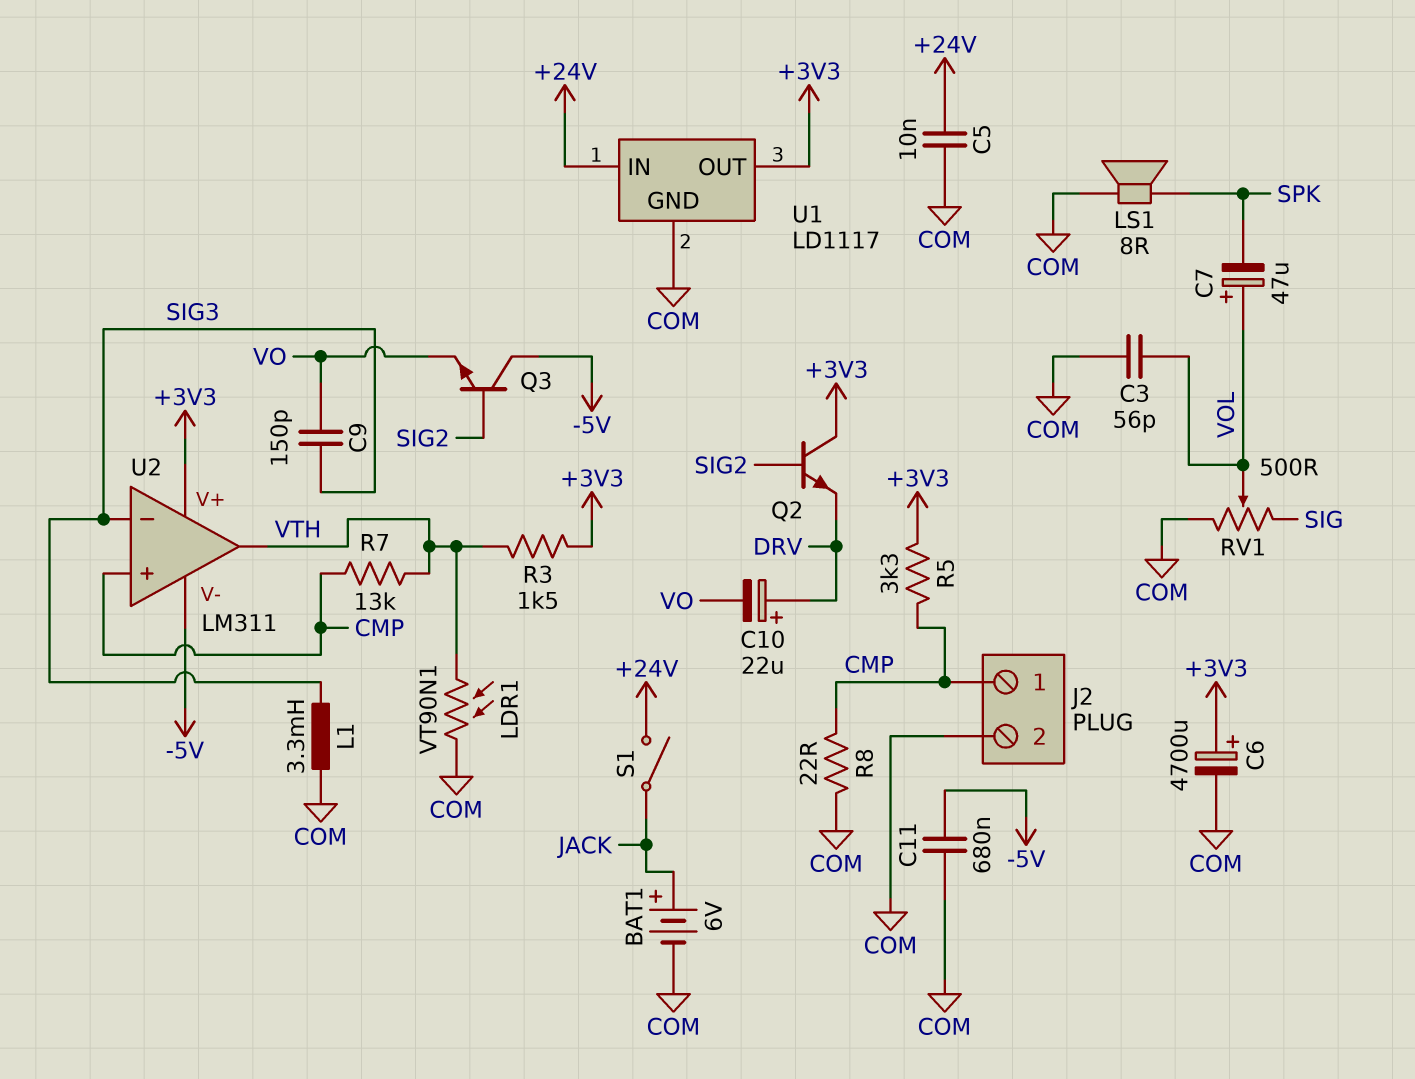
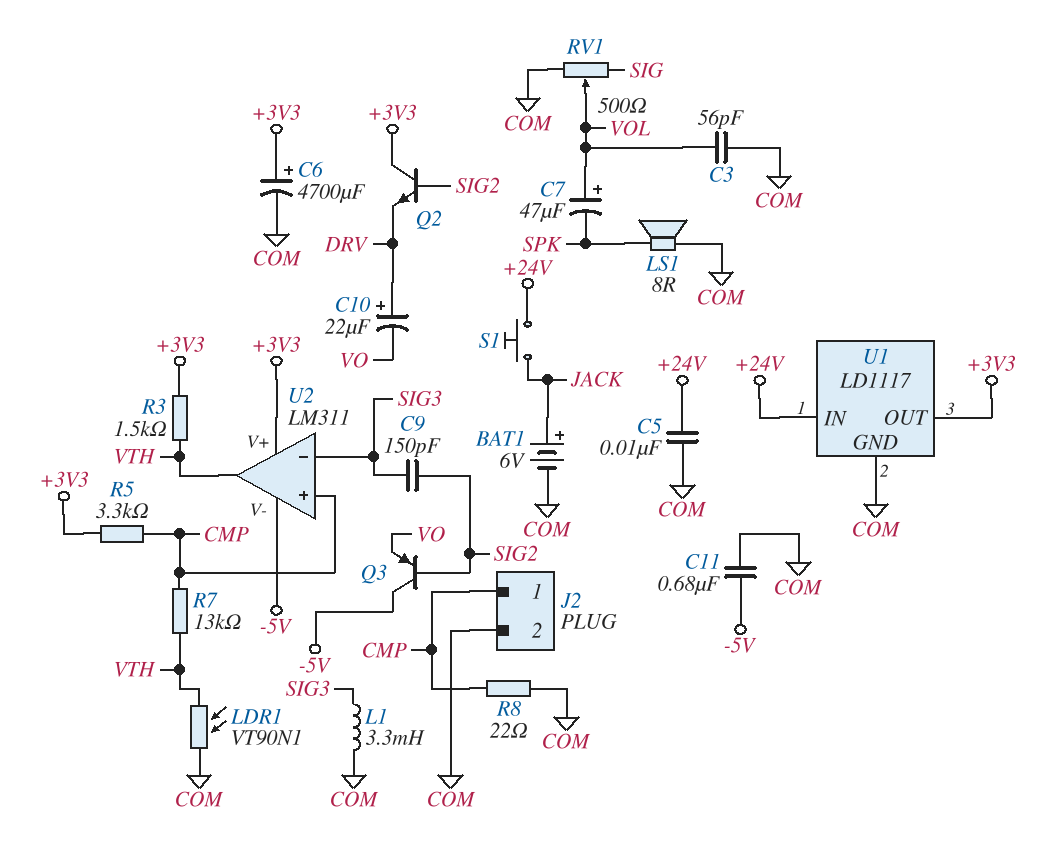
C9: 150pF (SIG3, VO) -> 150pF (SIG2, SIG3)
Q3: NPN (B SIG2, C -5V, E VO) -> PNP (B SIG2, C -5V, E VO)
S1: switch (+24V, JACK) -> button (+24V, JACK)

